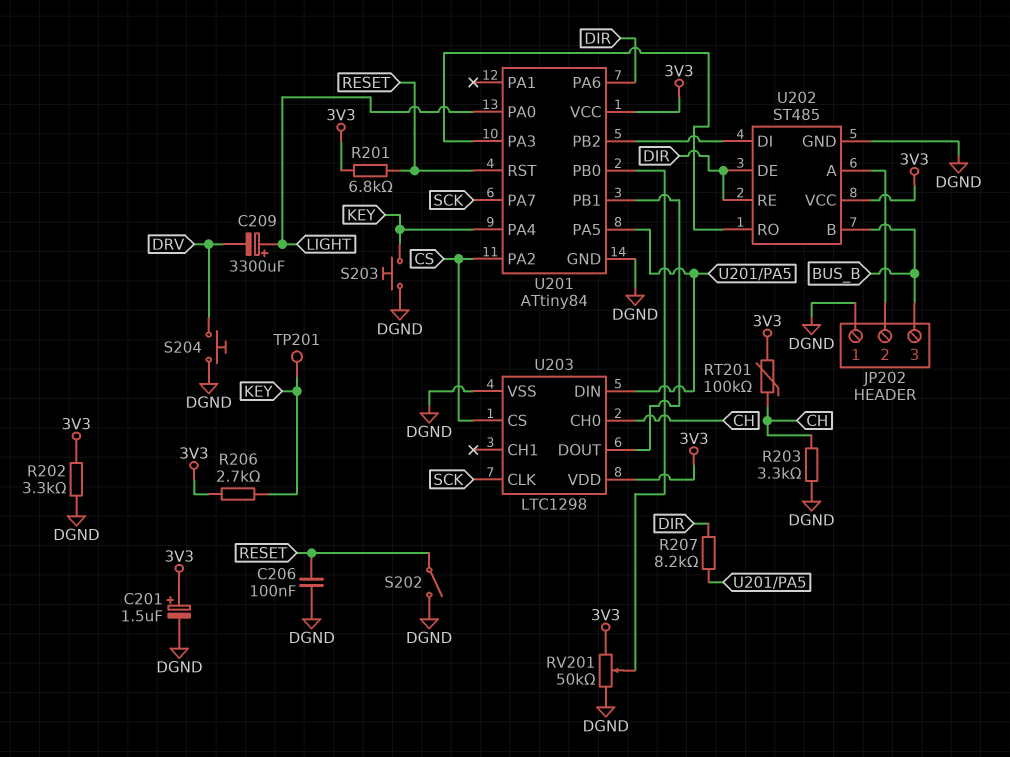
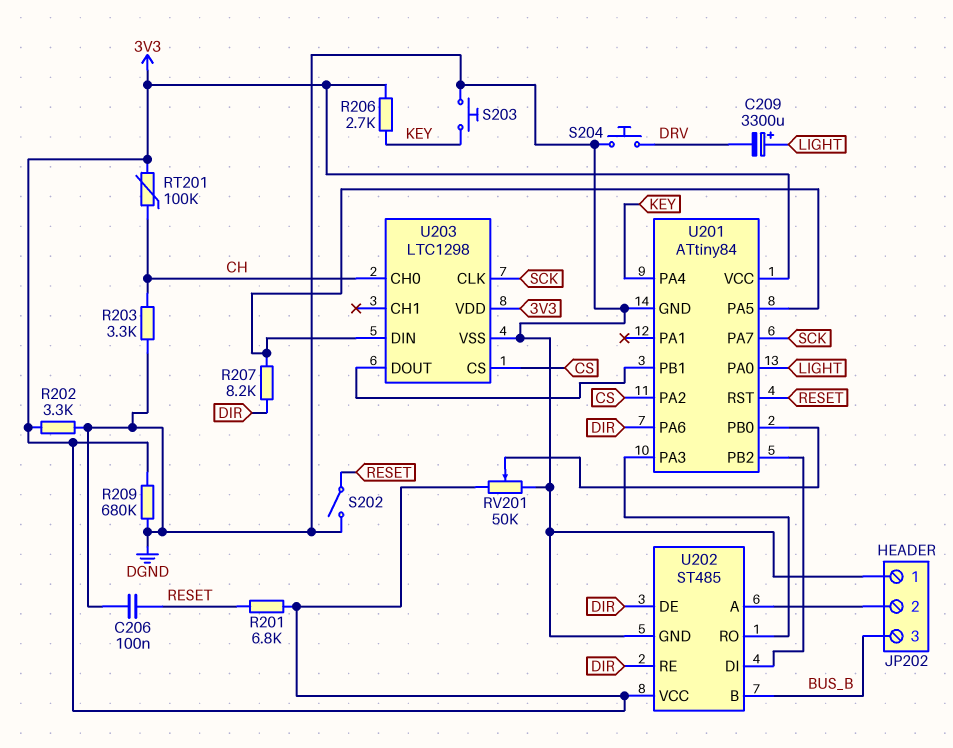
C201: 1.5uF (plus 3V3, minus DGND) -> none
R209: none -> 680k (3V3, DGND)
TP201: test point (KEY) -> none

